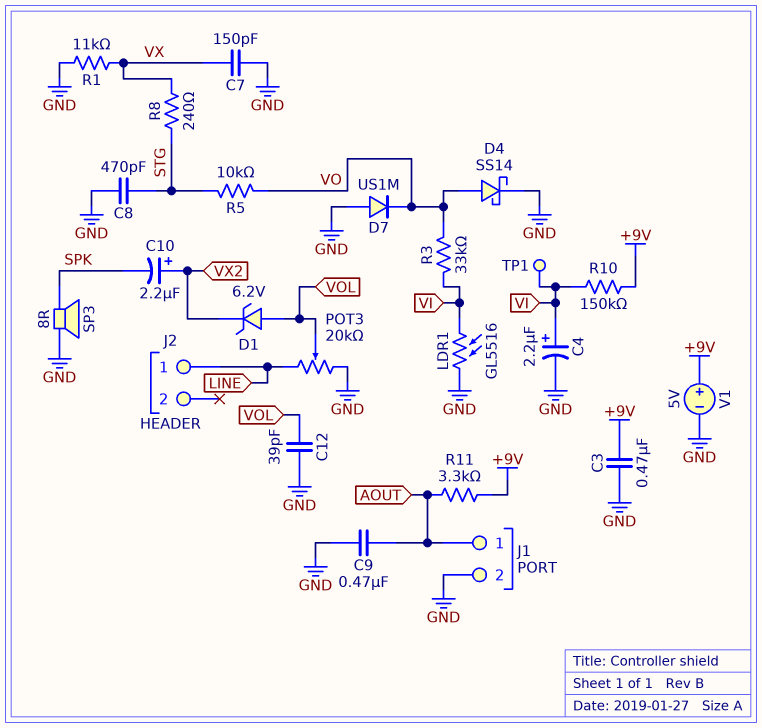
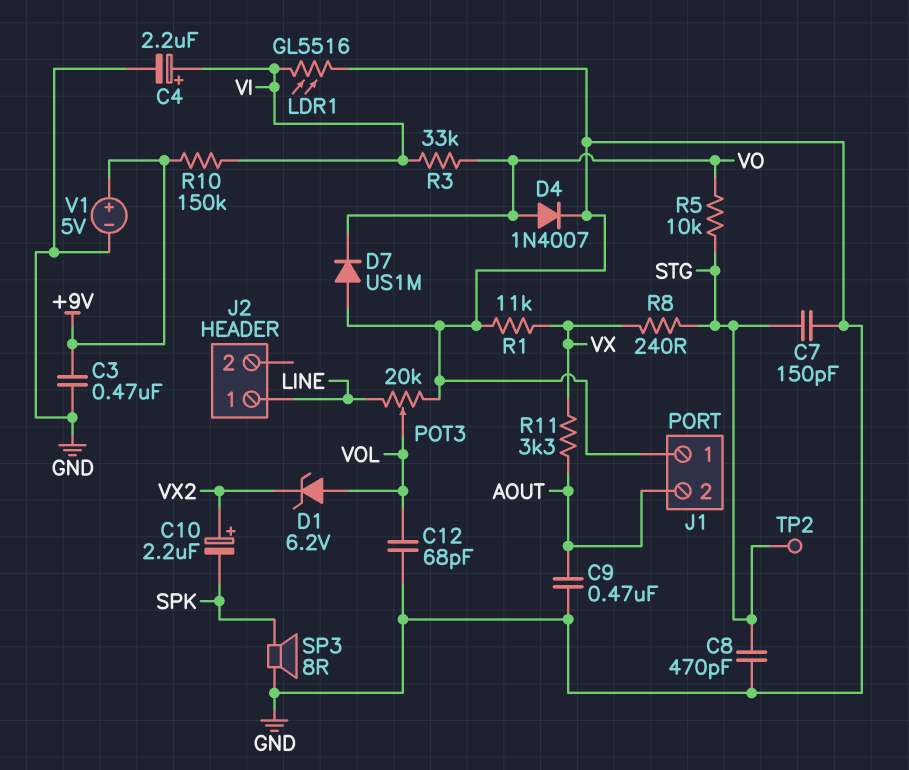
C7: 150pF (GND, VX) -> 150pF (GND, STG)
C12: 39pF (GND, VOL) -> 68pF (GND, VOL)
D4: schottky SS14 (A VO, K GND) -> diode 1N4007 (A VO, K GND)
J1 pin 1: AOUT -> GND
J1 pin 2: GND -> AOUT
R11: 3.3k (+9V, AOUT) -> 3.3k (AOUT, VX)
TP1: test point (VI) -> none
TP2: none -> test point (STG)

